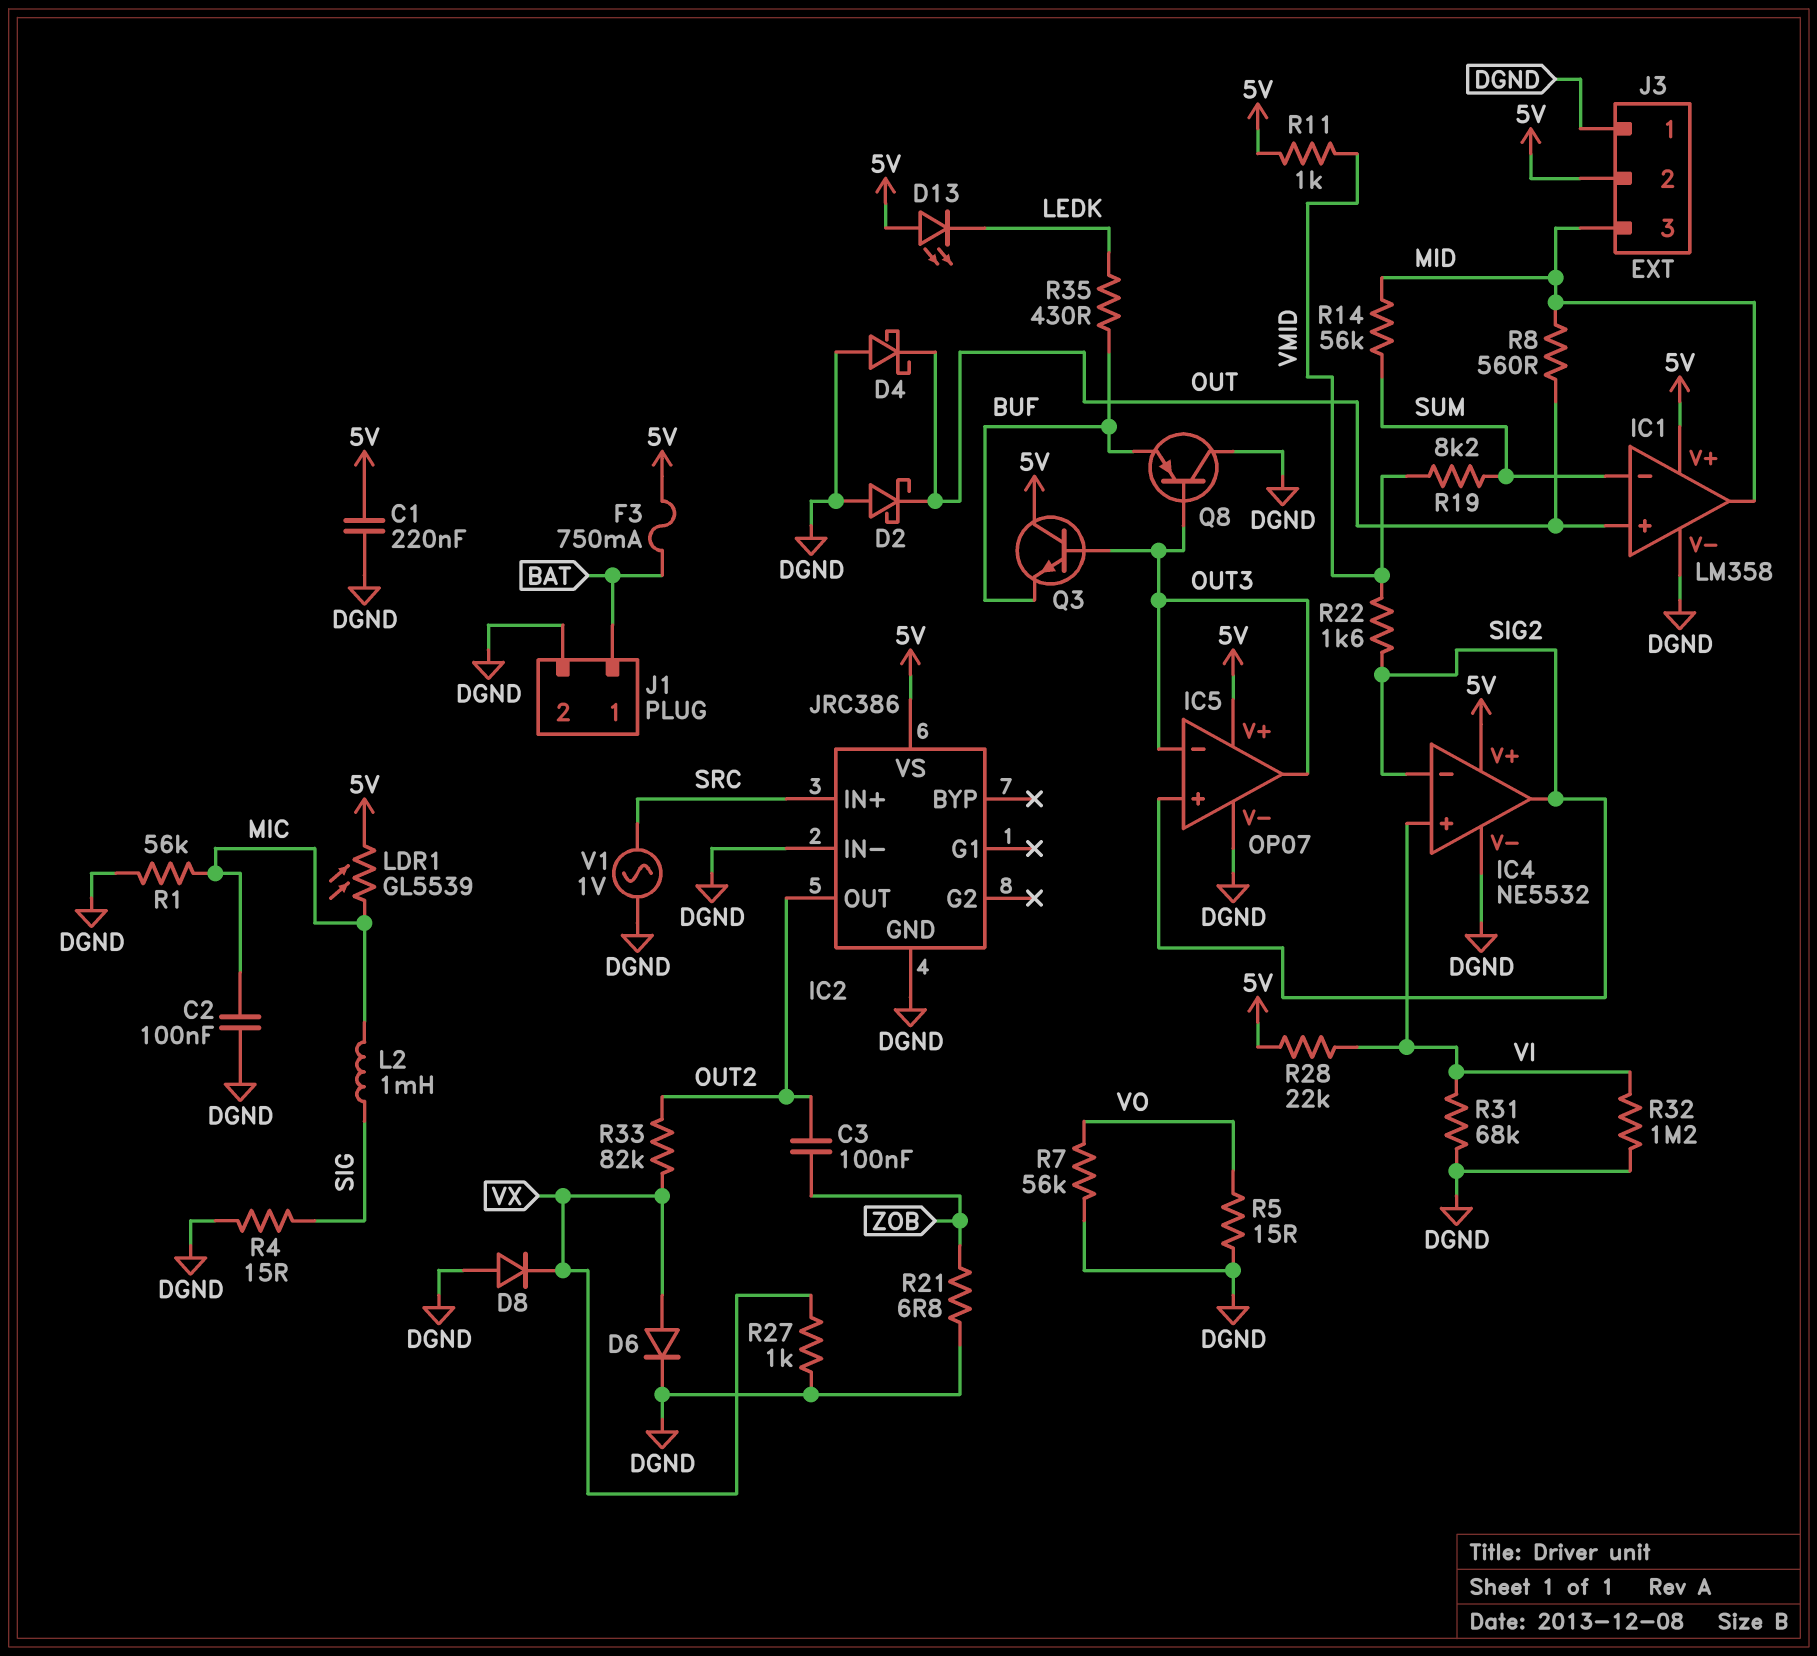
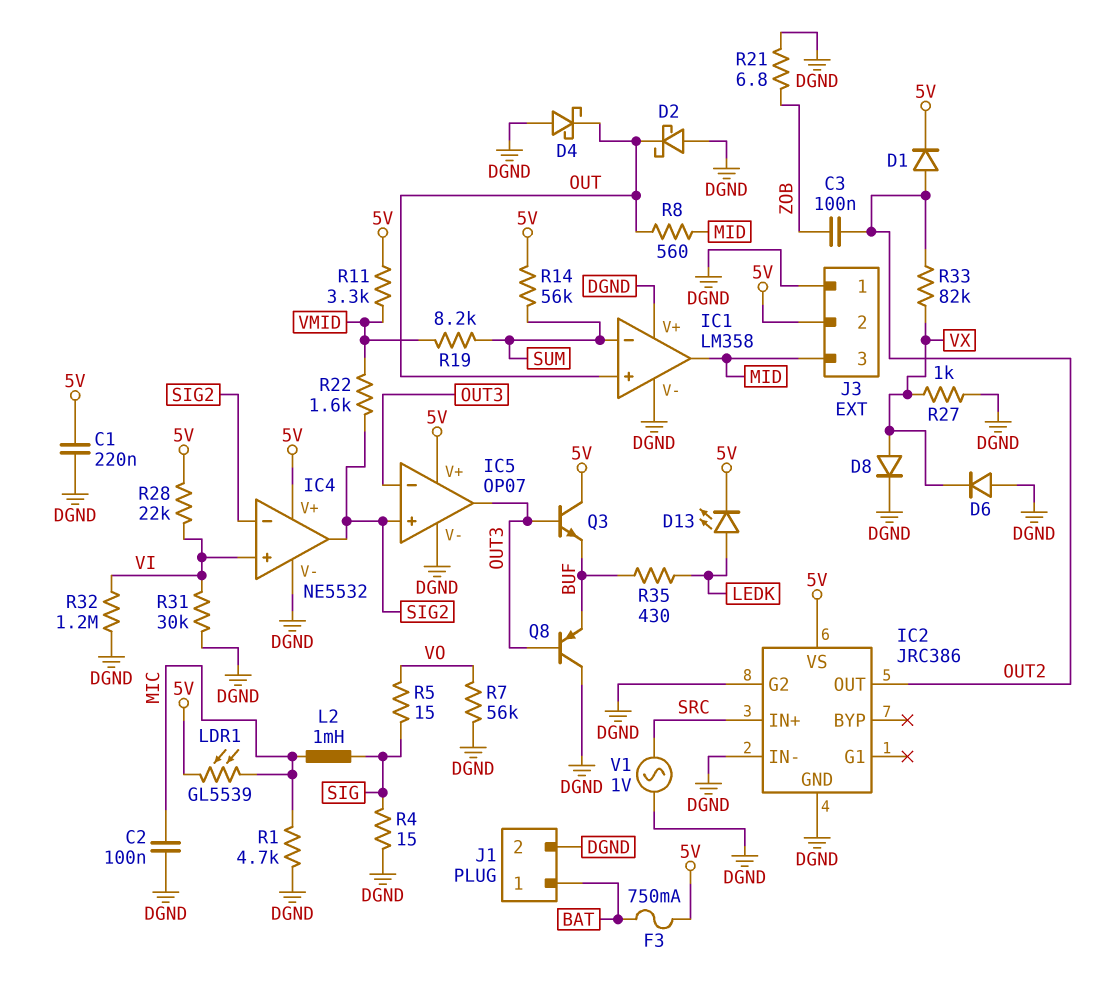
D1: none -> diode (A OUT2, K 5V)
D6: diode (A VX, K DGND) -> diode (A DGND, K VX)
D8: diode (A DGND, K VX) -> diode (A VX, K DGND)
D13: LED (A 5V, K LEDK) -> LED (A LEDK, K 5V)
IC1 pin V+: 5V -> DGND
IC2 pin G2: none -> DGND
R1: 56k (DGND, MIC) -> 4.7k (DGND, MIC)
R5: 15 (DGND, VO) -> 15 (SIG, VO)
R11: 1k (5V, VMID) -> 3.3k (5V, VMID)
R14: 56k (MID, SUM) -> 56k (5V, SUM)
R31: 68k (DGND, VI) -> 30k (DGND, VI)

